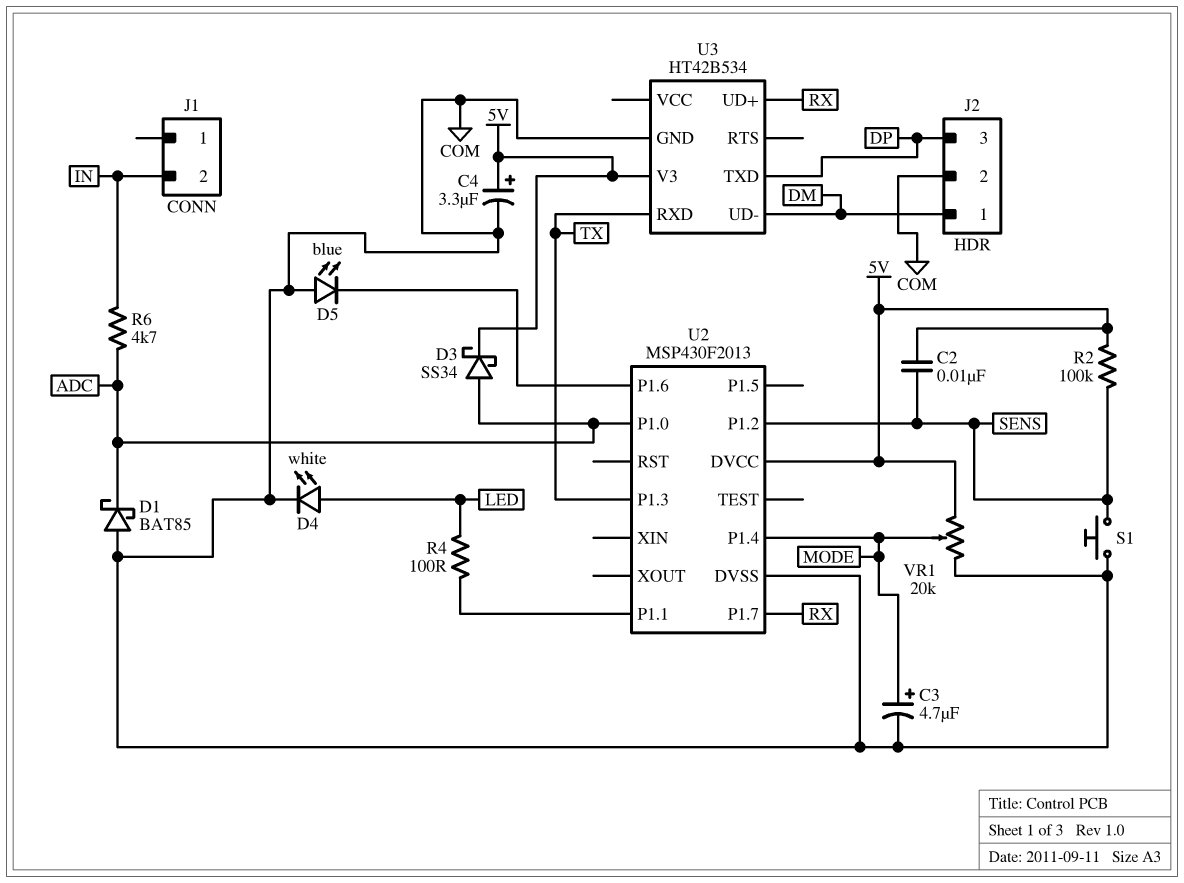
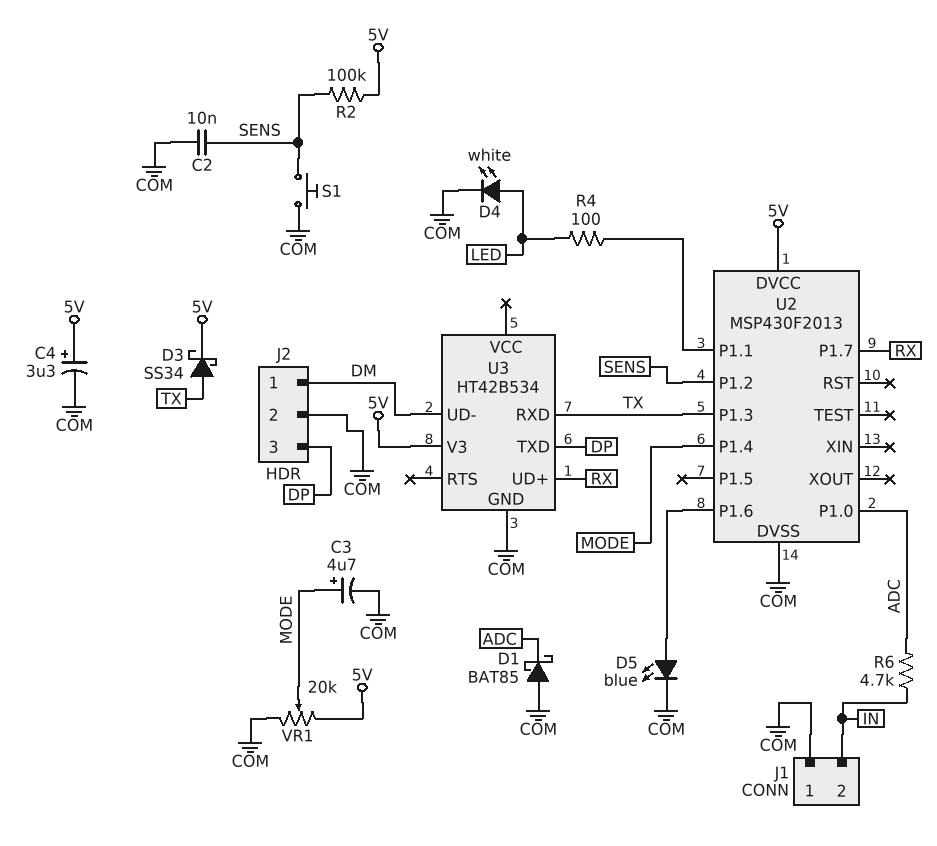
C2: 10nF (5V, SENS) -> 10nF (COM, SENS)
D3: schottky SS34 (A ADC, K 5V) -> schottky SS34 (A TX, K 5V)
D5: LED blue (A COM, K U2/P1.6) -> LED blue (A U2/P1.6, K COM)
J1 pin 1: none -> COM

